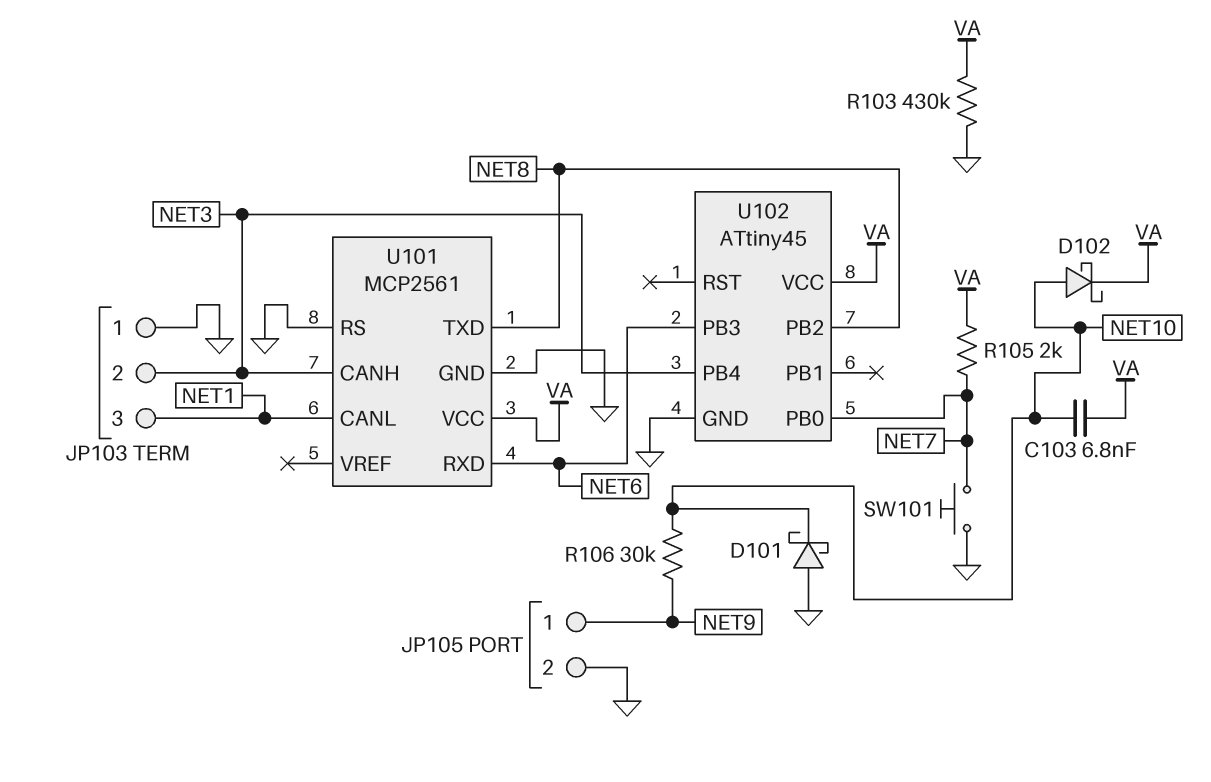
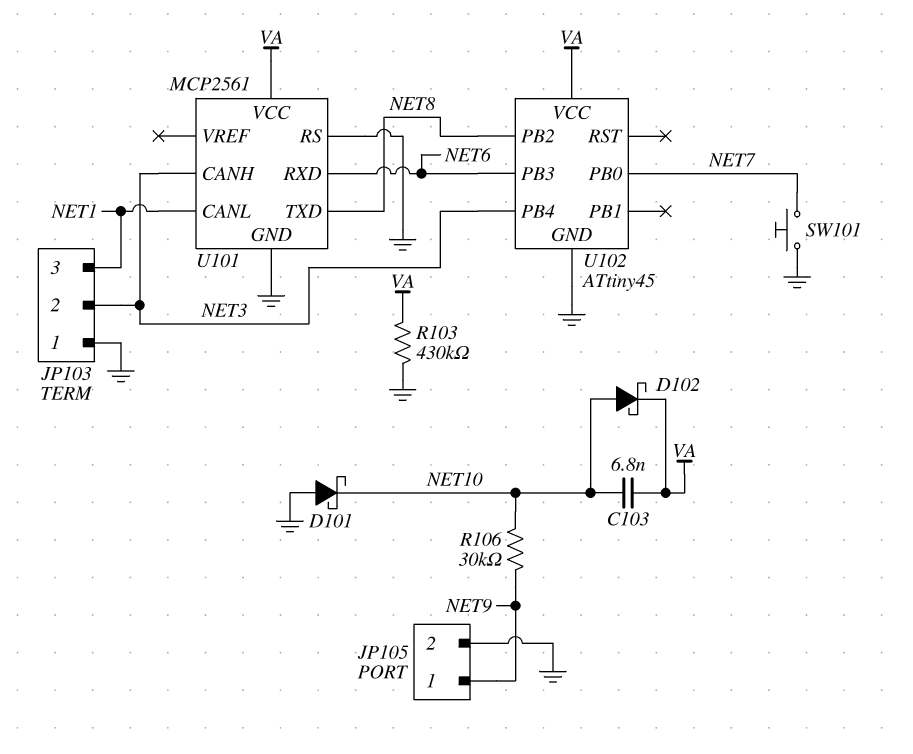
R105: 2k (NET7, VA) -> none

